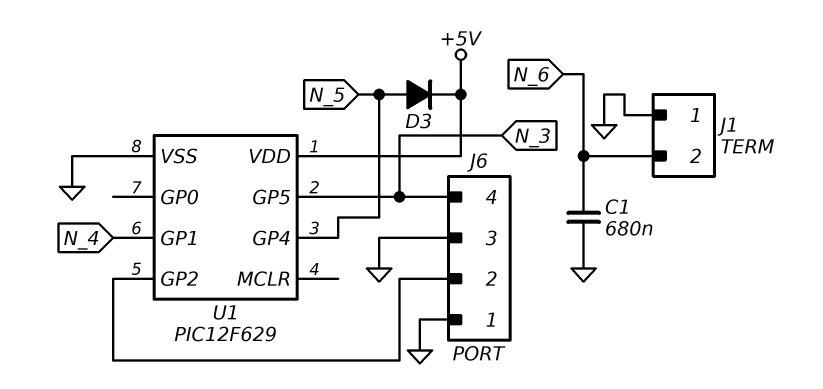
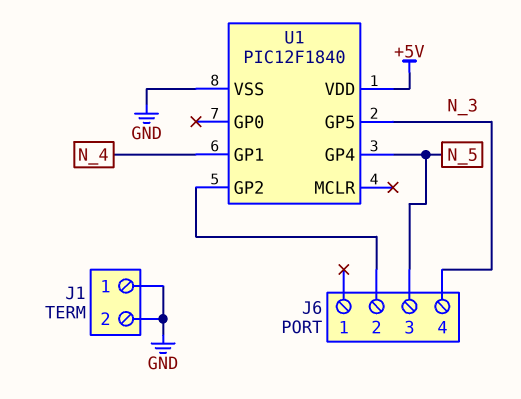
C1: 680nF (GND, N_6) -> none
D3: diode (A N_5, K +5V) -> none
J1 pin 2: N_6 -> GND
J6 pin 1: GND -> none
J6 pin 3: GND -> N_5
U1: PIC12F629 -> PIC12F1840

